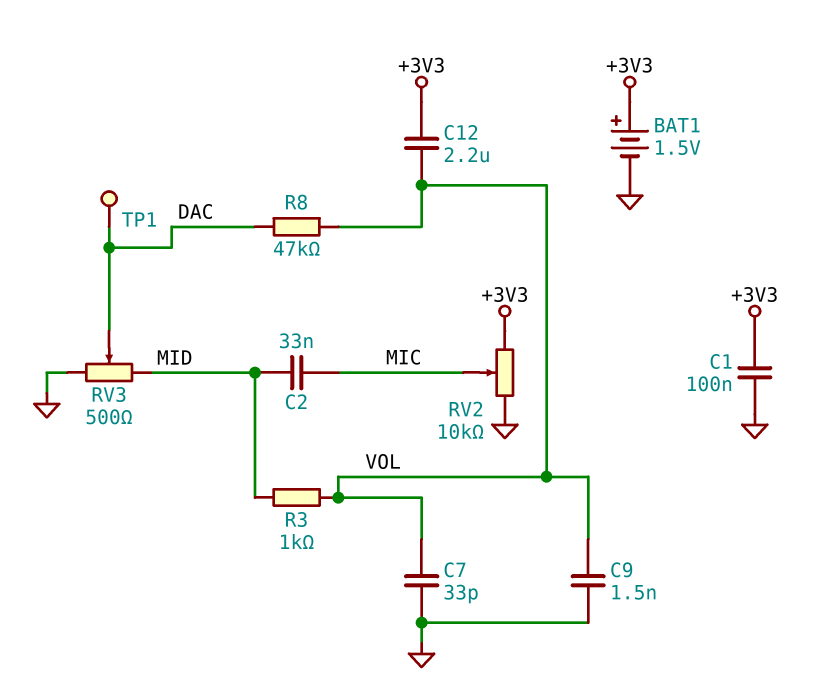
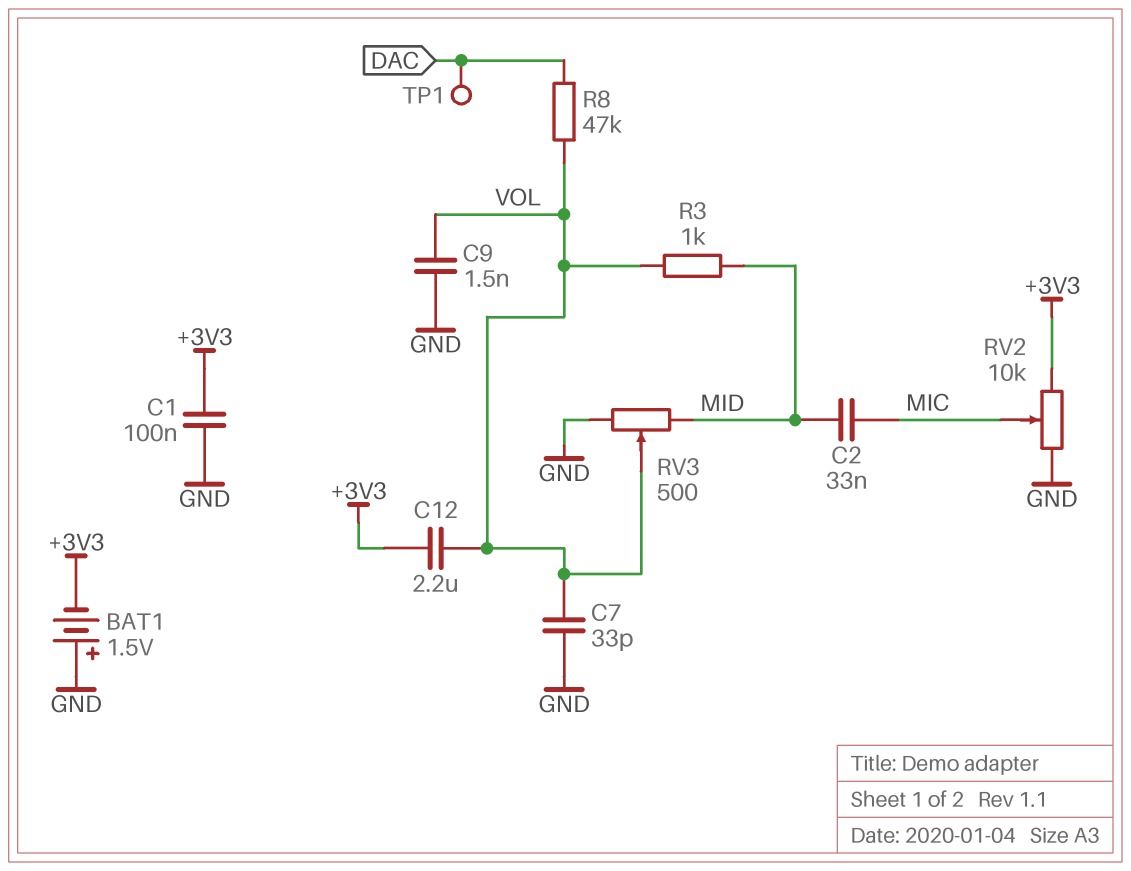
BAT1: 1.5V (plus +3V3, minus GND) -> 1.5V (plus GND, minus +3V3)
RV3: 500 (GND, MID, wiper DAC) -> 500 (GND, MID, wiper VOL)

